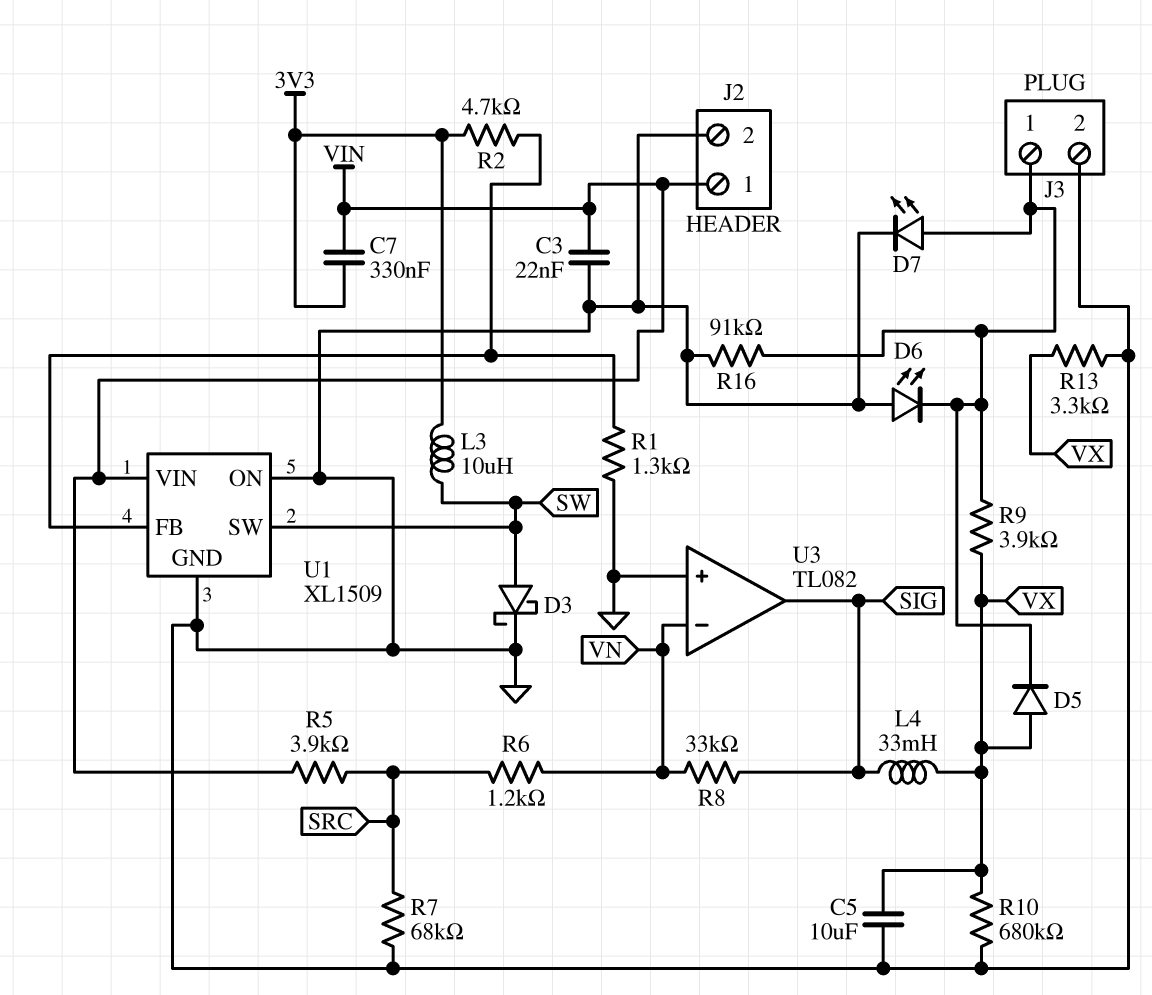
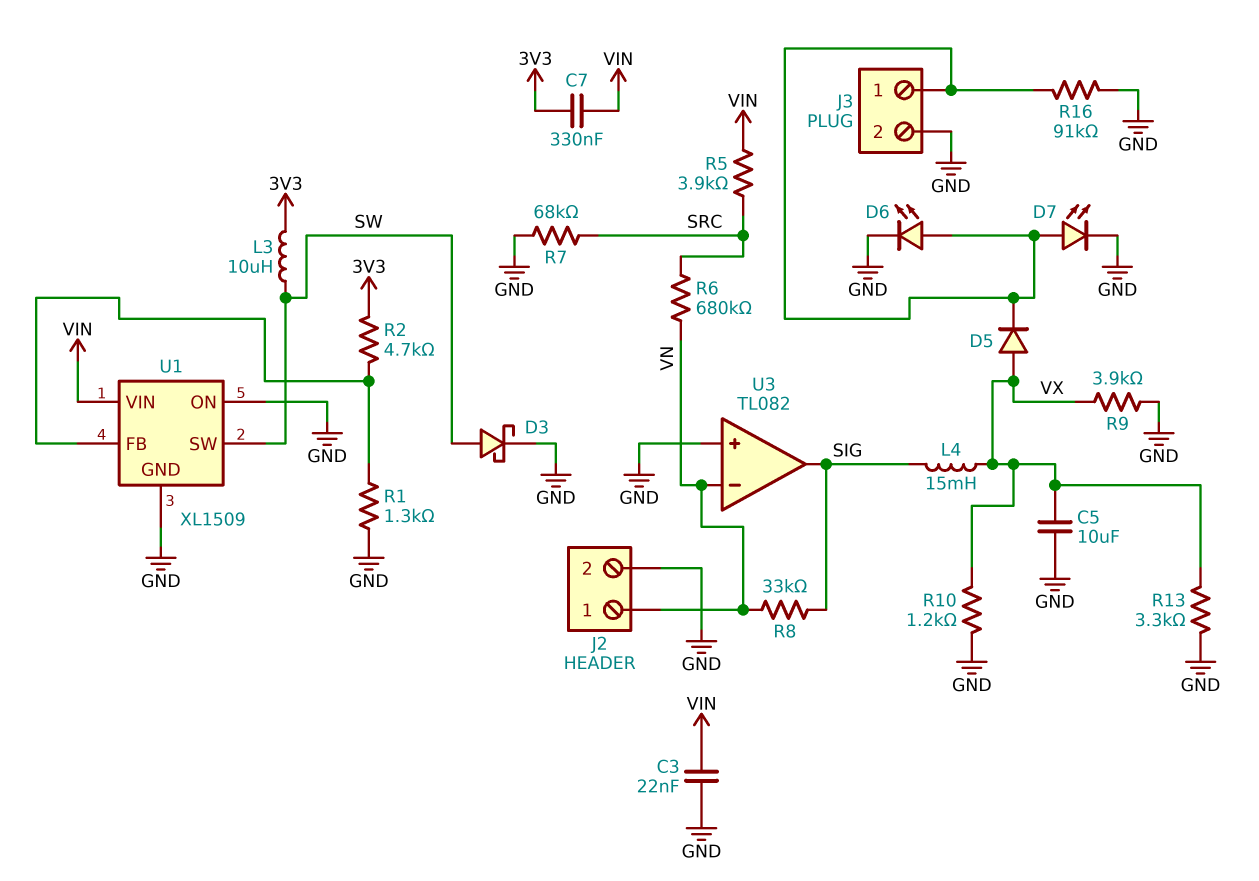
D6: LED (A GND, K J3/1) -> LED (A J3/1, K GND)
J2 pin 1: VIN -> VN
L4: 33mH (SIG, VX) -> 15mH (SIG, VX)
R6: 1.2k (SRC, VN) -> 680k (SRC, VN)
R9: 3.9k (J3/1, VX) -> 3.9k (GND, VX)
R10: 680k (GND, VX) -> 1.2k (GND, VX)

